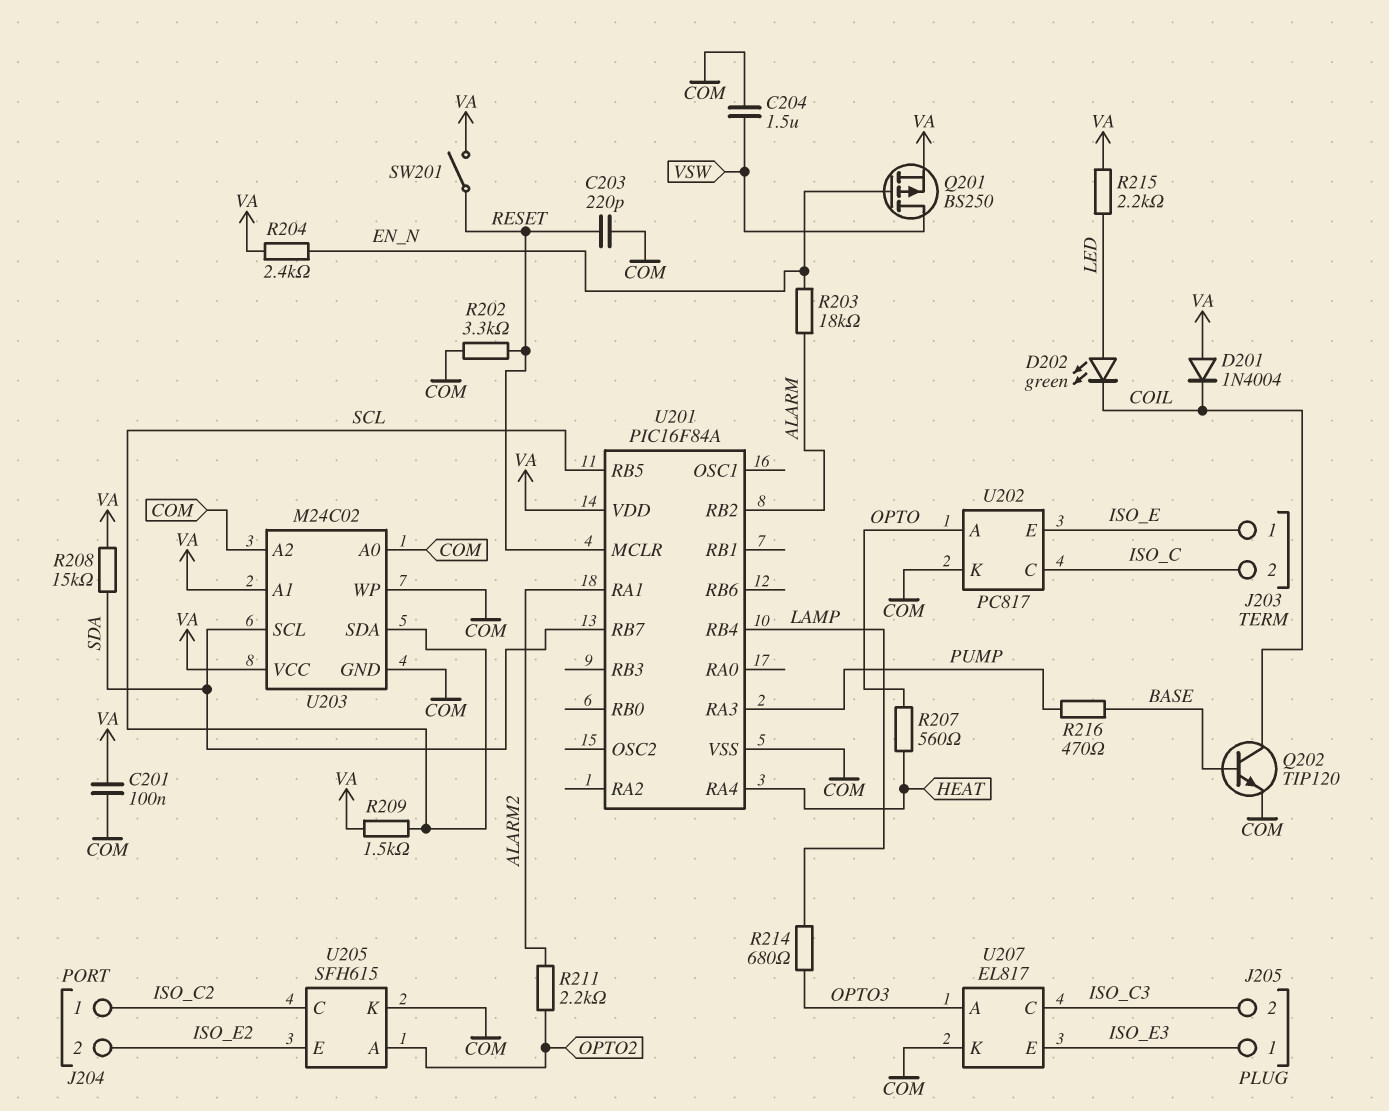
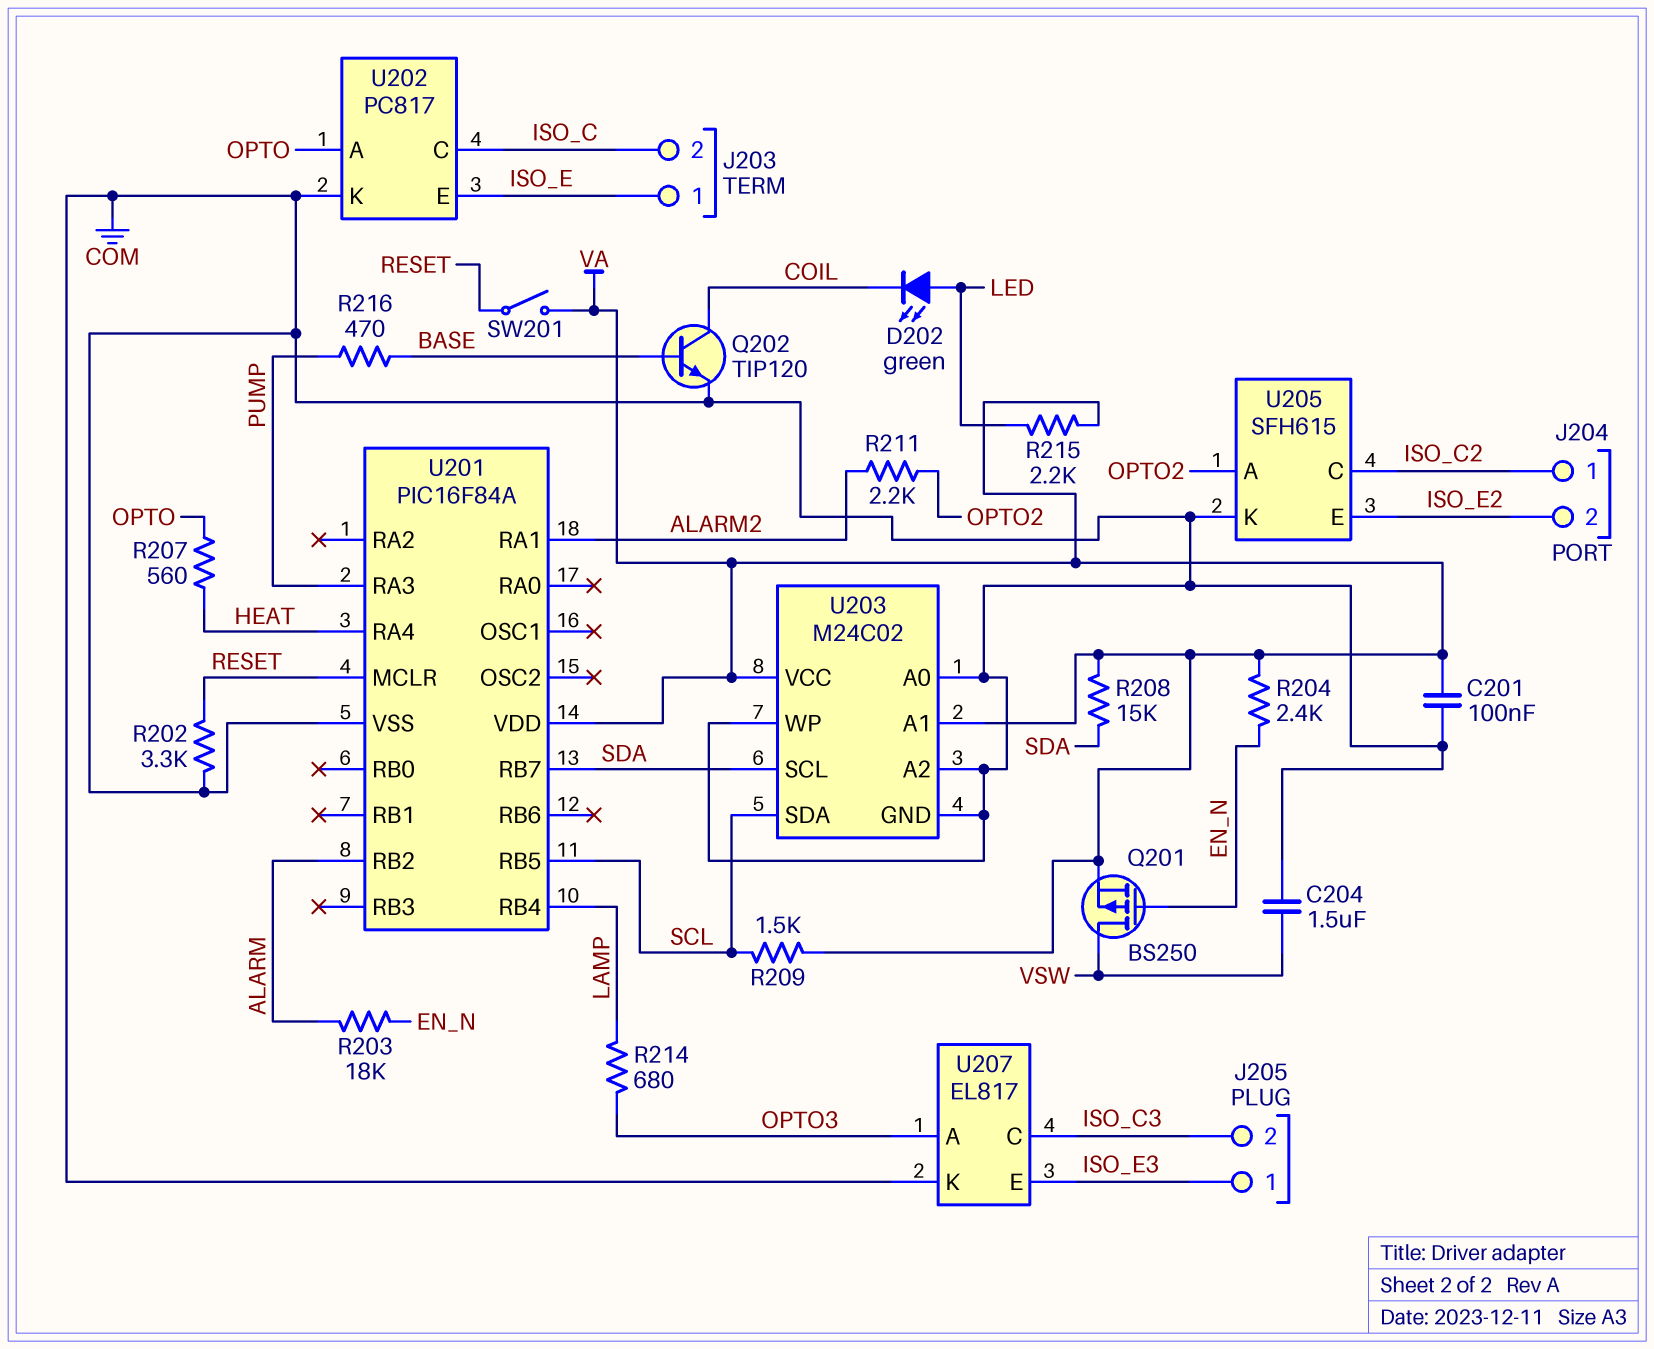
C203: 220pF (COM, RESET) -> none
D201: diode 1N4004 (A VA, K COIL) -> none

